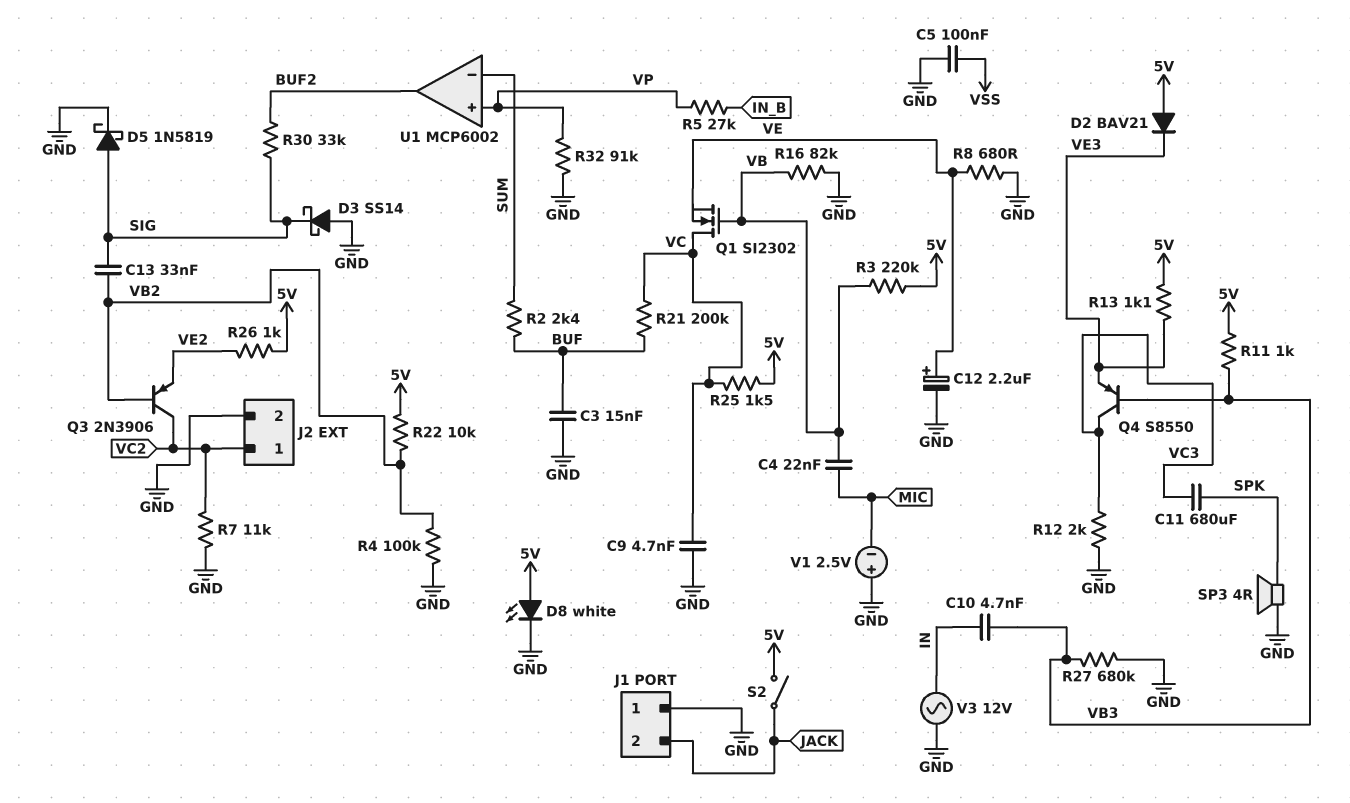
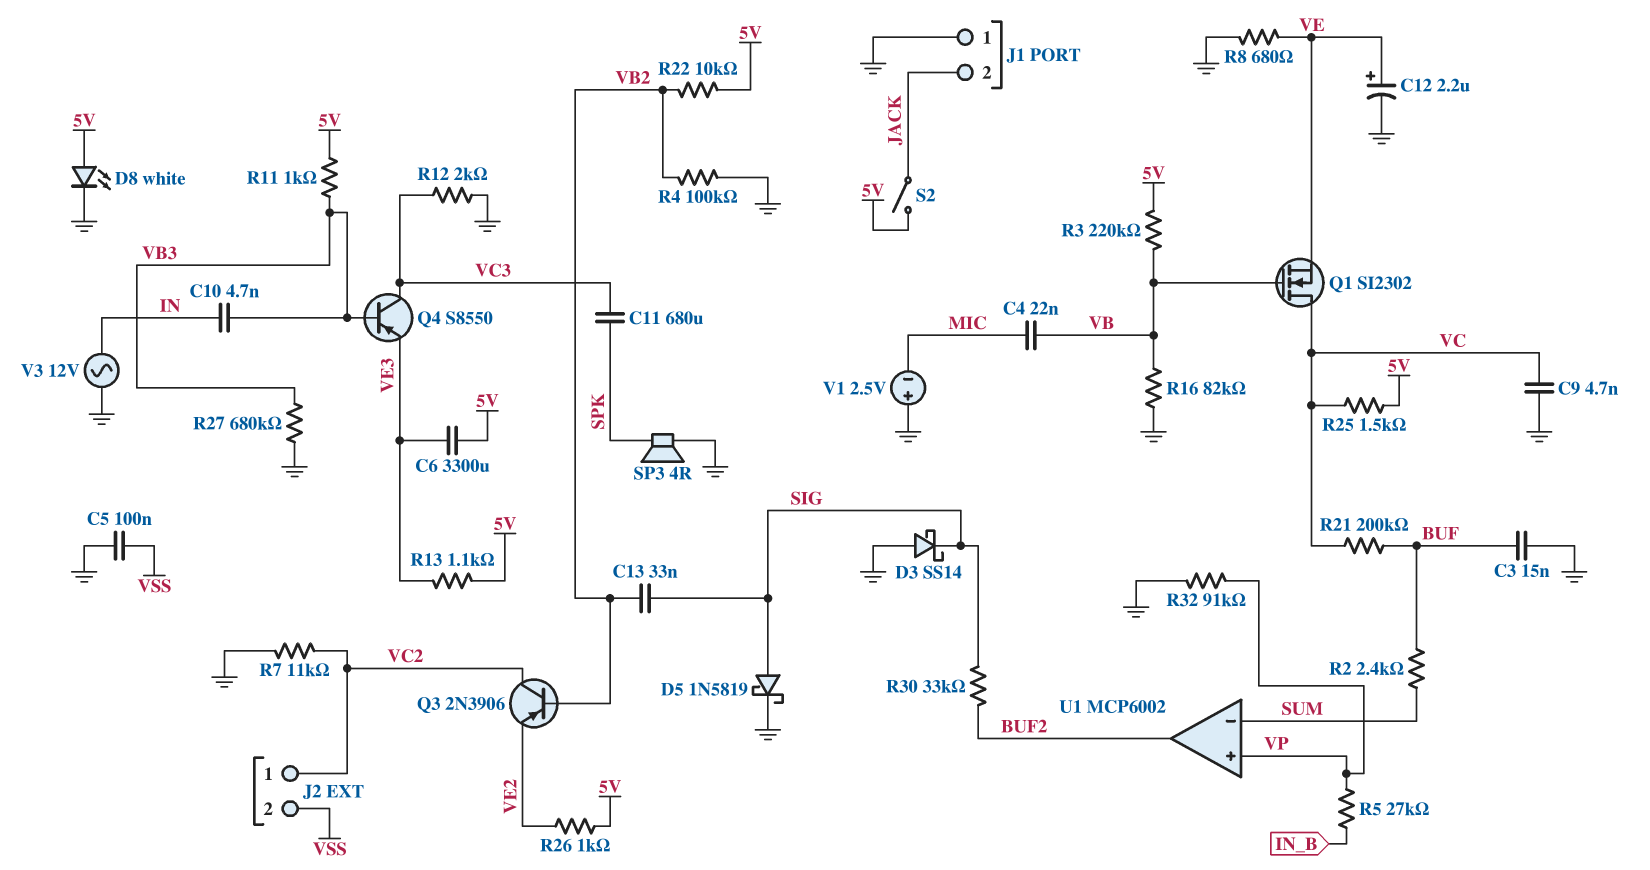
C6: none -> 3300uF (5V, VE3)
D2: diode BAV21 (A 5V, K VE3) -> none
J2 pin 2: GND -> VSS

